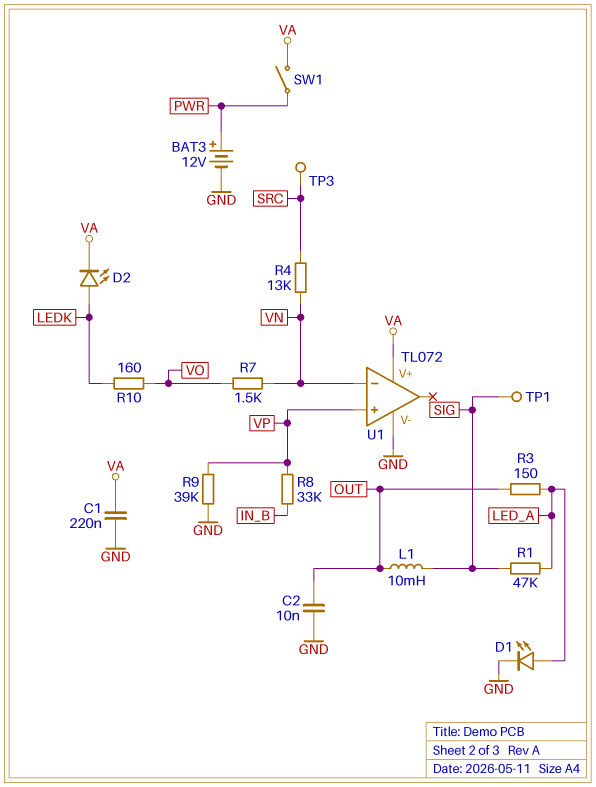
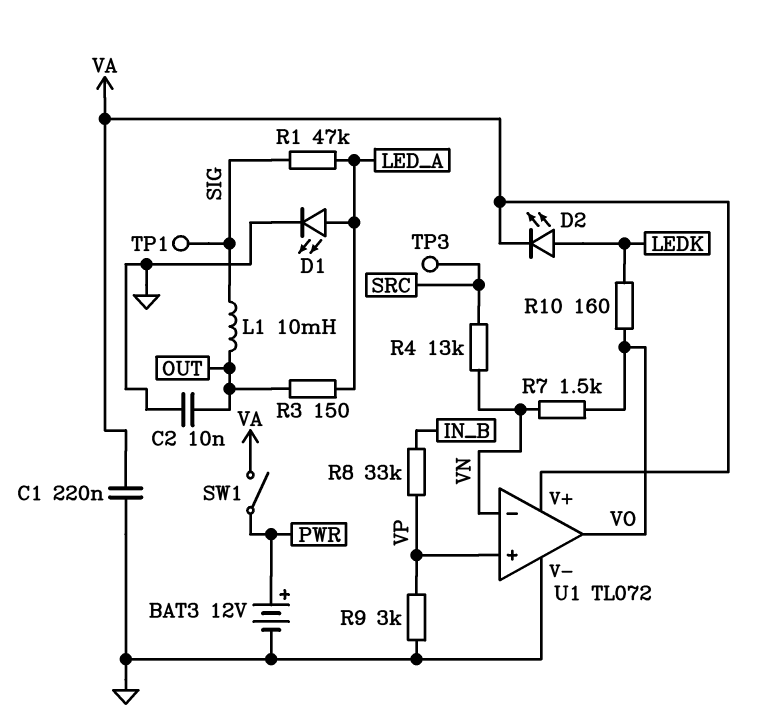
R9: 39k (GND, VP) -> 3k (GND, VP)
U1 pin out: none -> VO

